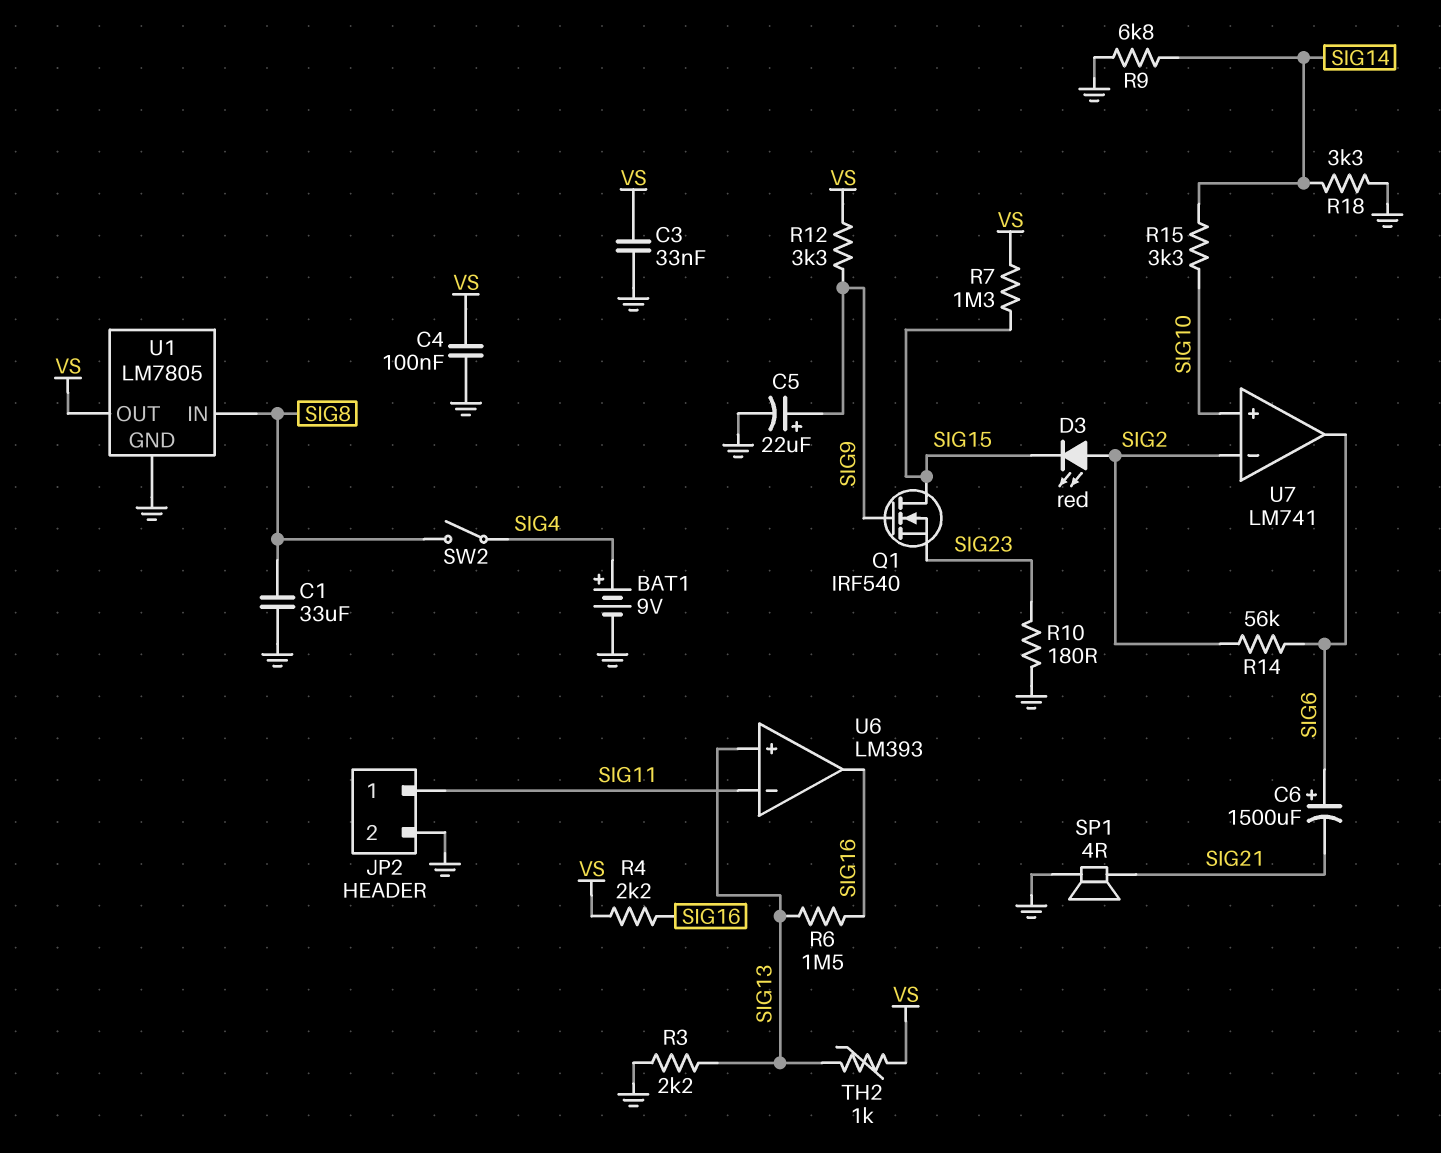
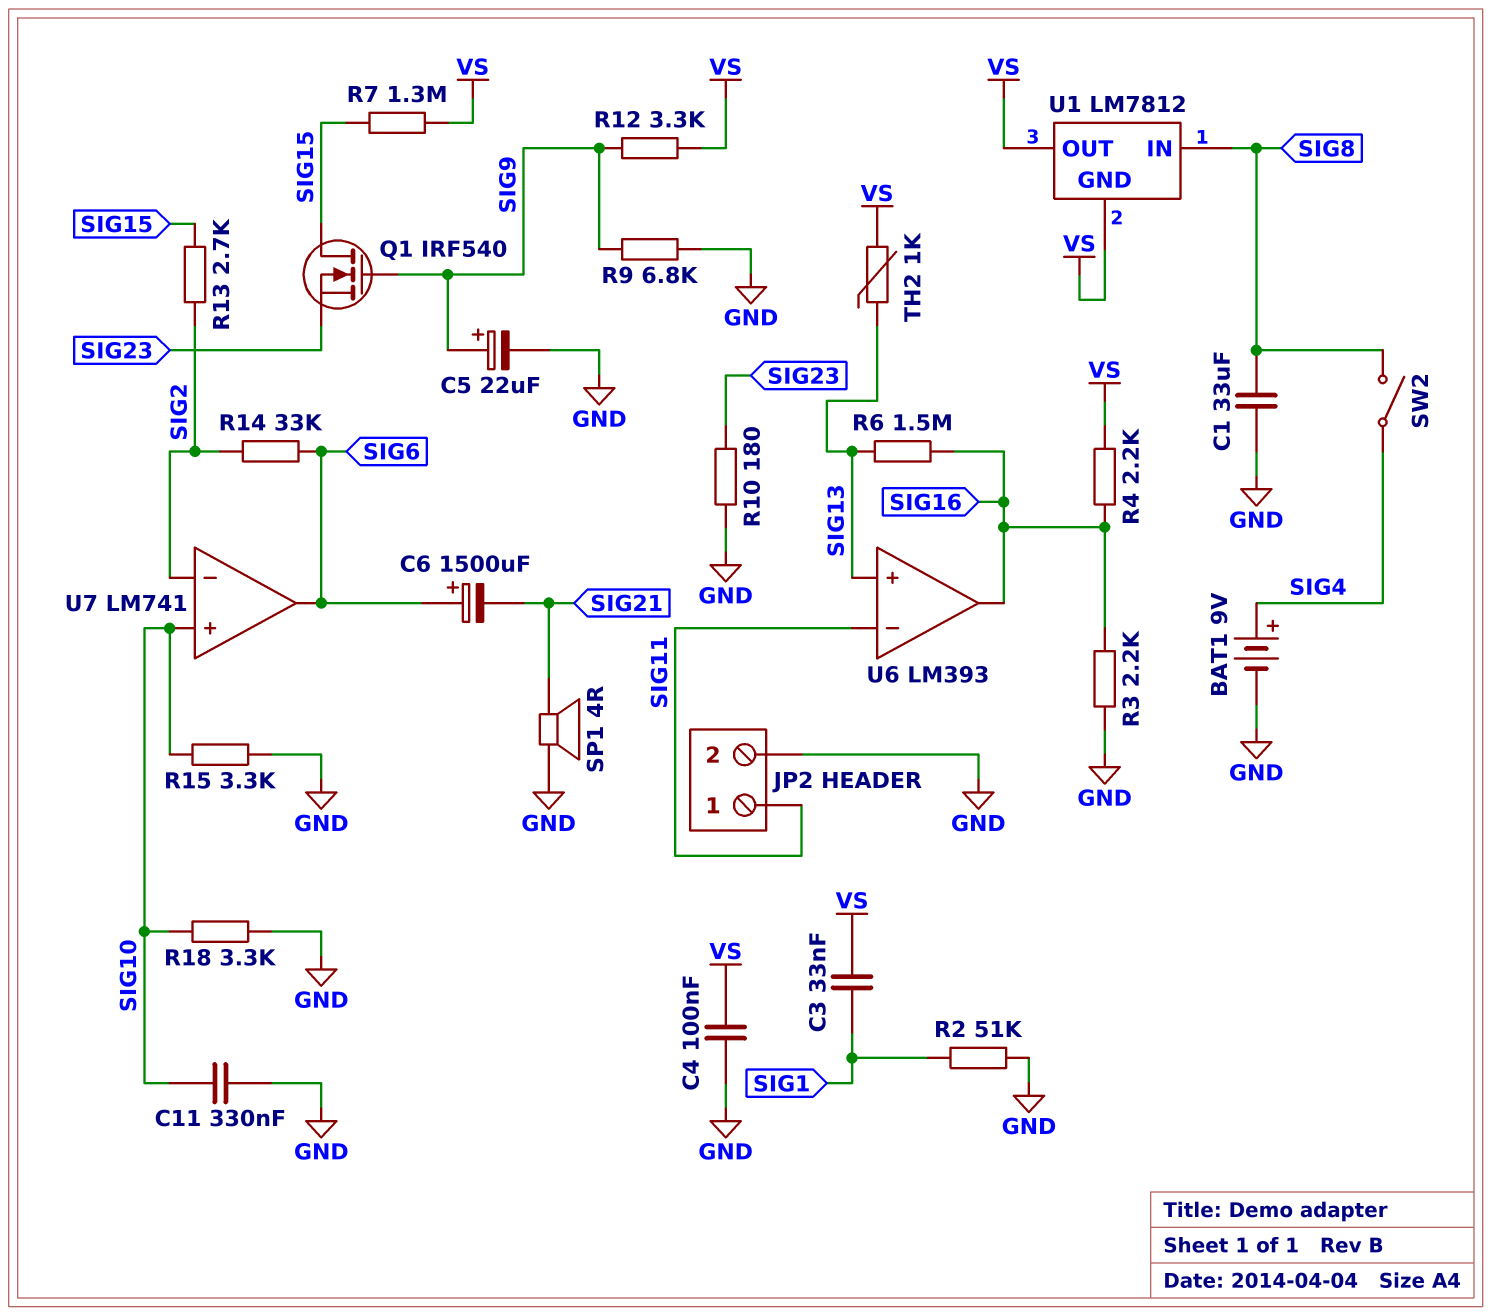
C3: 33nF (GND, VS) -> 33nF (SIG1, VS)
C11: none -> 330nF (GND, SIG10)
D3: LED red (A SIG2, K SIG15) -> none
R2: none -> 51k (GND, SIG1)
R3: 2.2k (GND, SIG13) -> 2.2k (GND, SIG16)
R9: 6.8k (GND, SIG14) -> 6.8k (GND, SIG9)
R13: none -> 2.7k (SIG2, SIG15)
R14: 56k (SIG2, SIG6) -> 33k (SIG2, SIG6)
R15: 3.3k (SIG10, SIG14) -> 3.3k (GND, SIG10)
R18: 3.3k (GND, SIG14) -> 3.3k (GND, SIG10)
U1: LM7805 -> LM7812
U1 pin GND: GND -> VS

